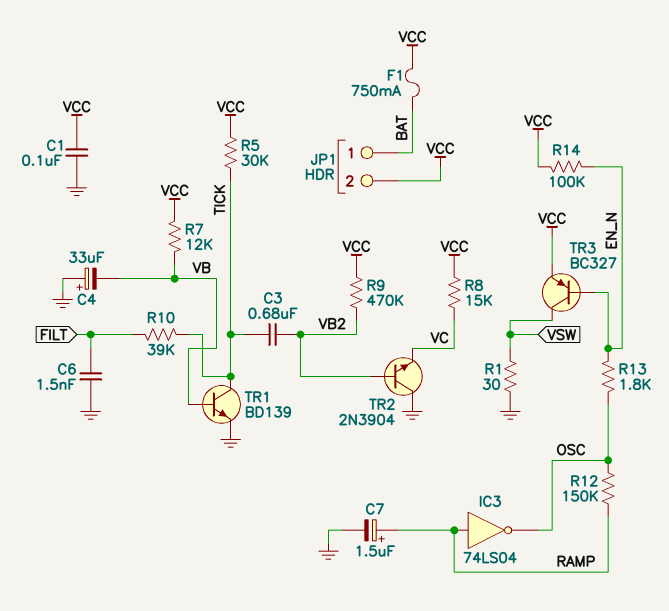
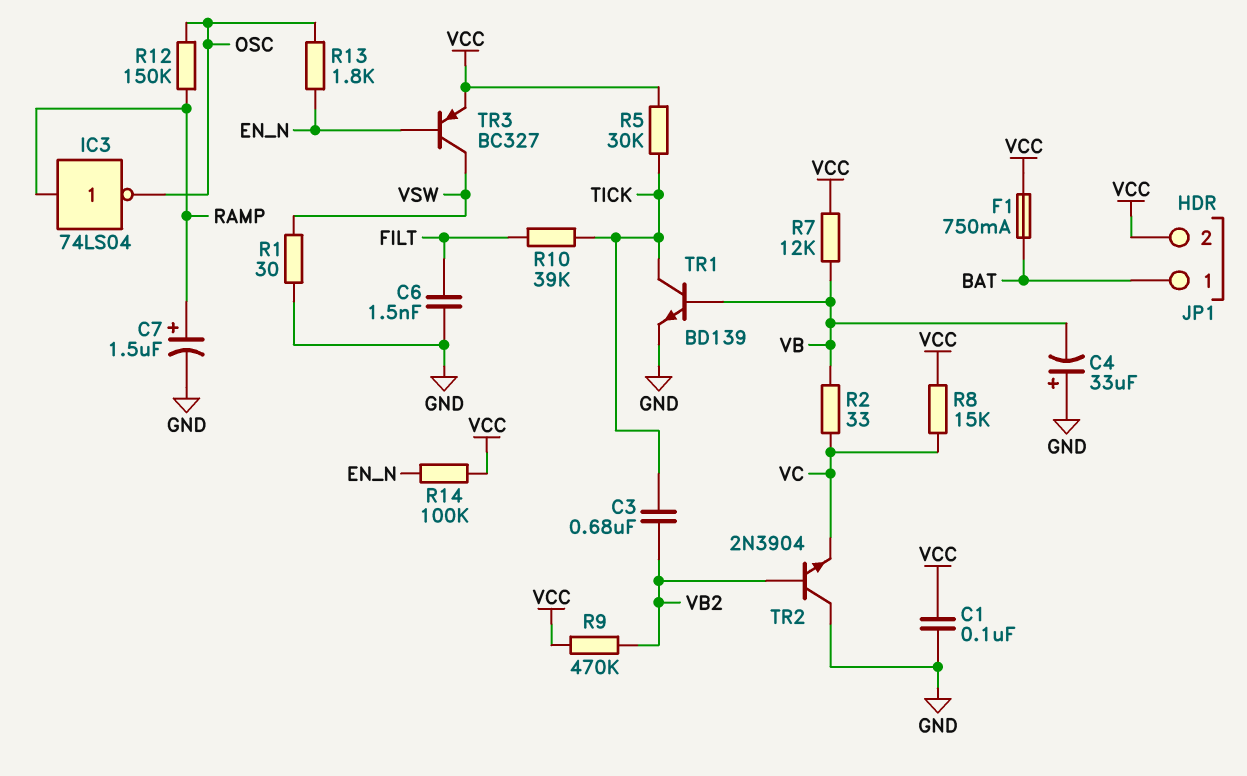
R2: none -> 33 (VB, VC)

